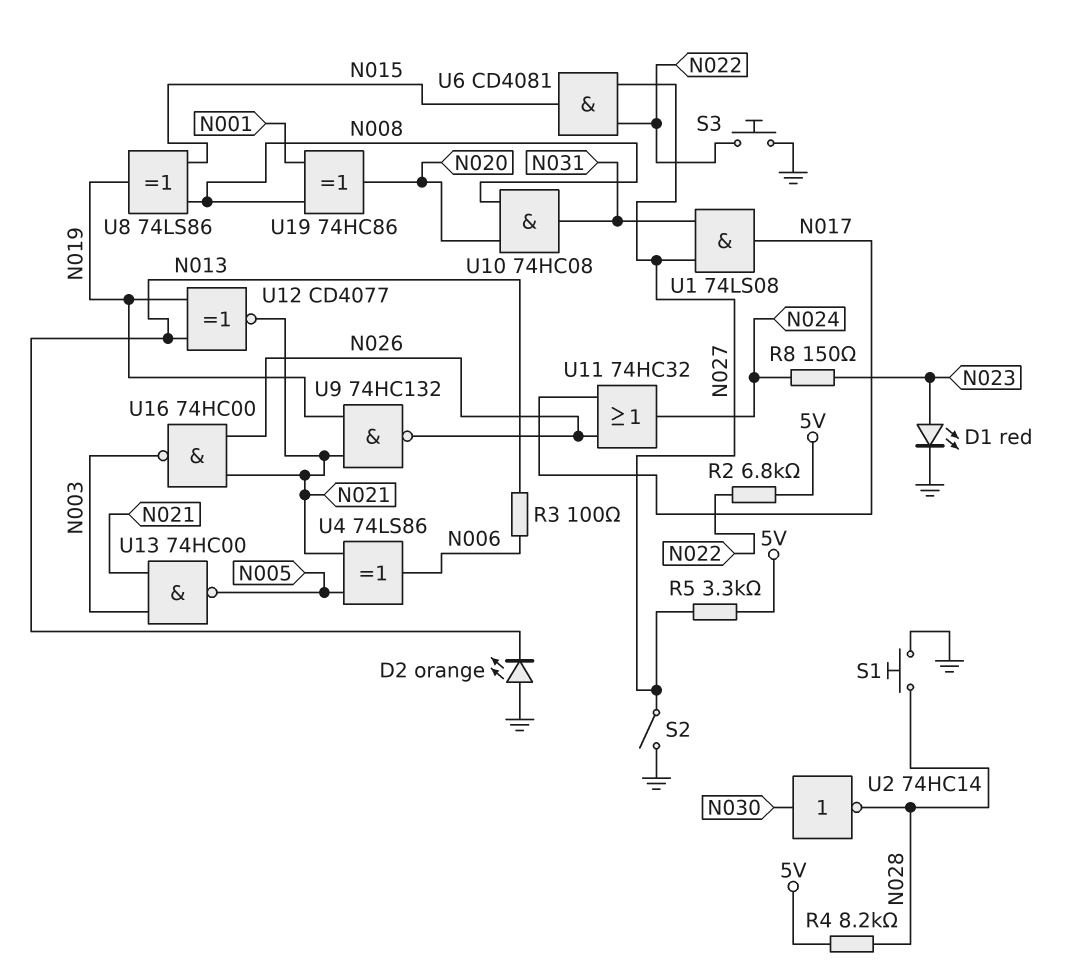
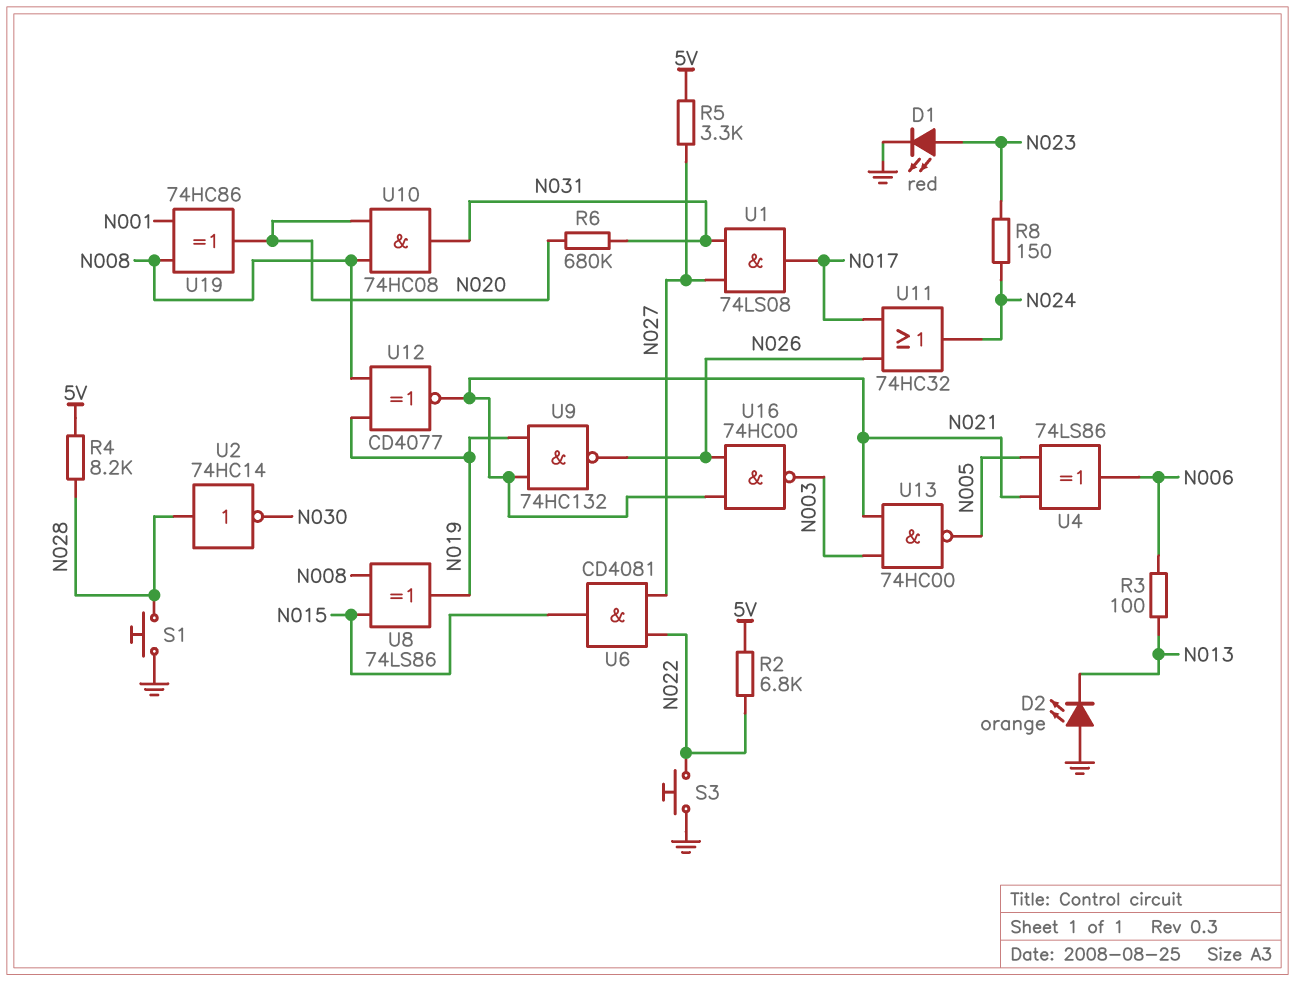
R6: none -> 680k (N020, N031)
S2: switch (GND, N027) -> none
U2: NOT 74HC14 (in N030, out N028) -> NOT 74HC14 (in N028, out N030)
U12: XNOR CD4077 (in N013, in N019, out N021) -> XNOR CD4077 (in N008, in N019, out N021)

